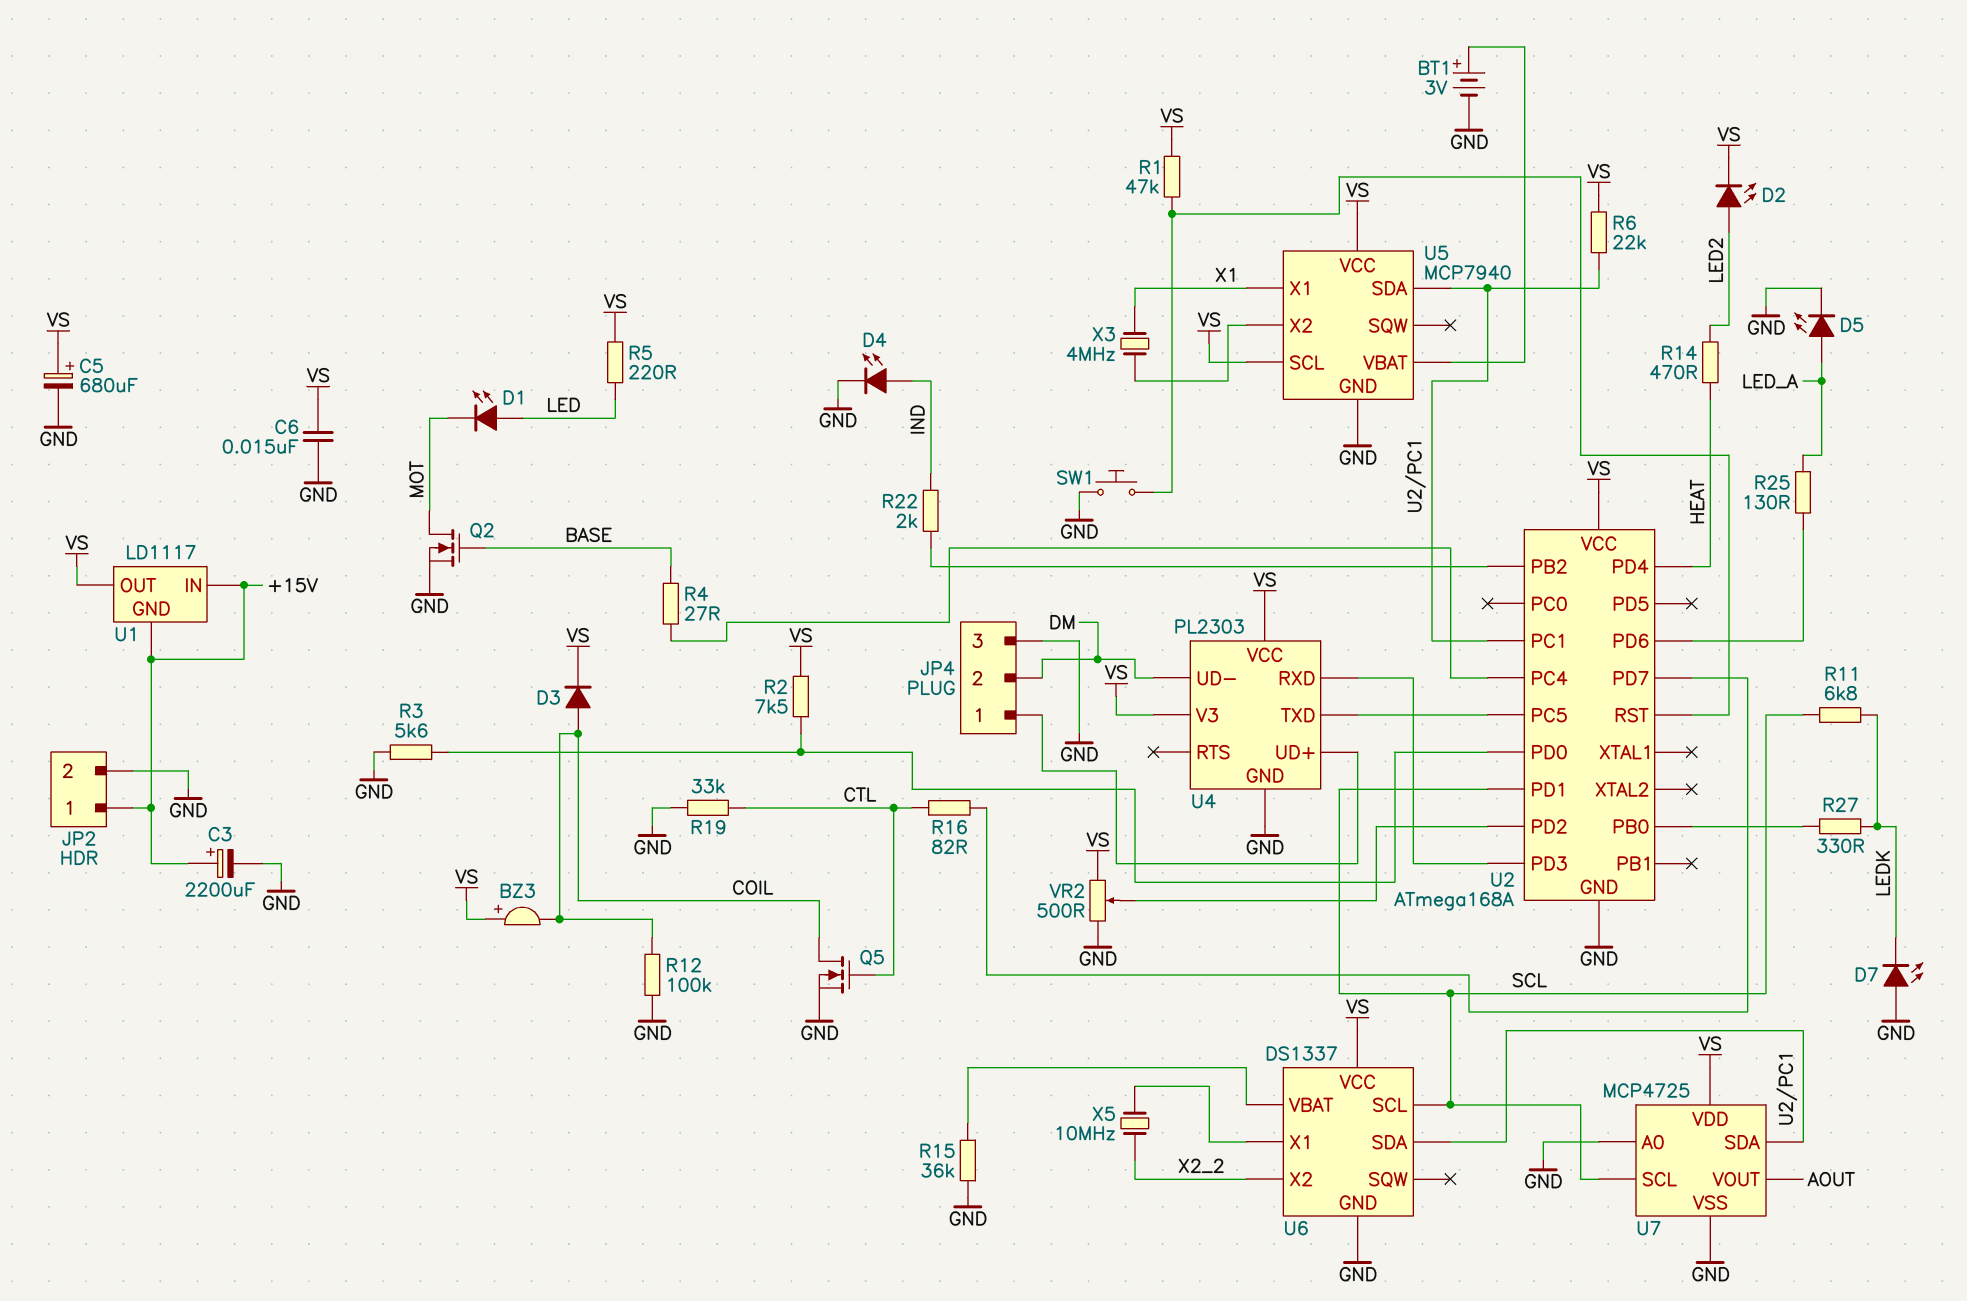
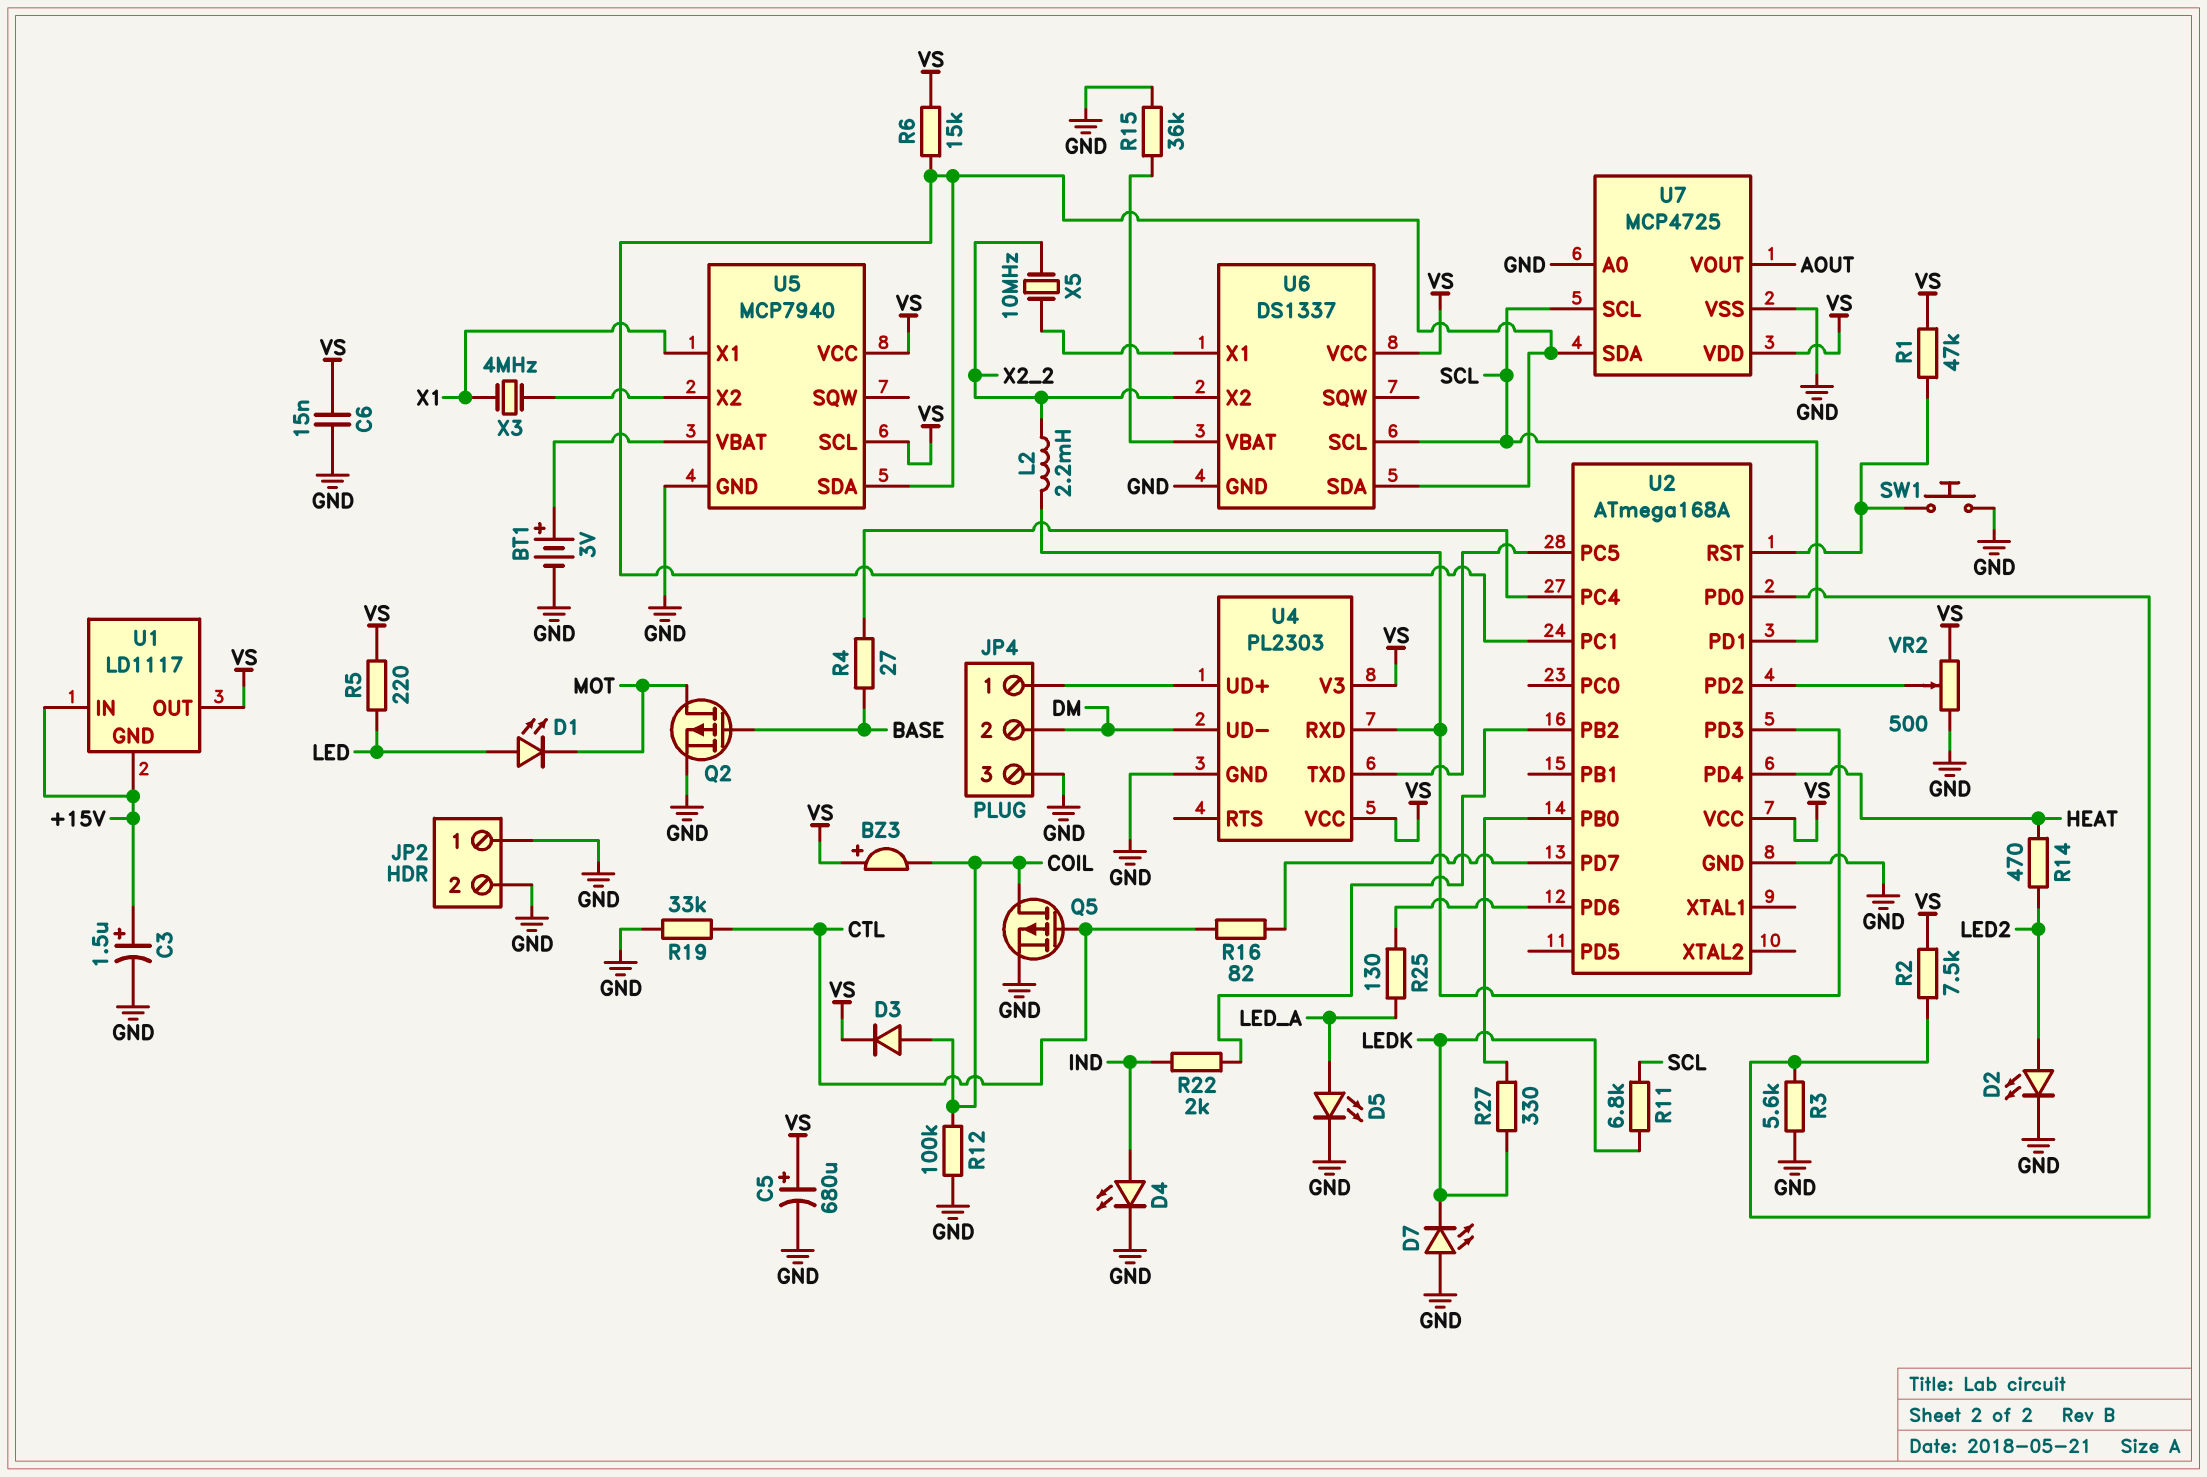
C3: 2200uF (plus +15V, minus GND) -> 1.5uF (plus +15V, minus GND)
D2: LED (A LED2, K VS) -> LED (A LED2, K GND)
JP2 pin 1: +15V -> GND
L2: none -> 2.2mH (U2/PD3, X2_2)
Q2: NMOS (G BASE, D MOT, S GND) -> PMOS (G BASE, D MOT, S GND)
Q5: NMOS (G CTL, D COIL, S GND) -> PMOS (G CTL, D COIL, S GND)
R6: 22k (U2/PC1, VS) -> 15k (U2/PC1, VS)

